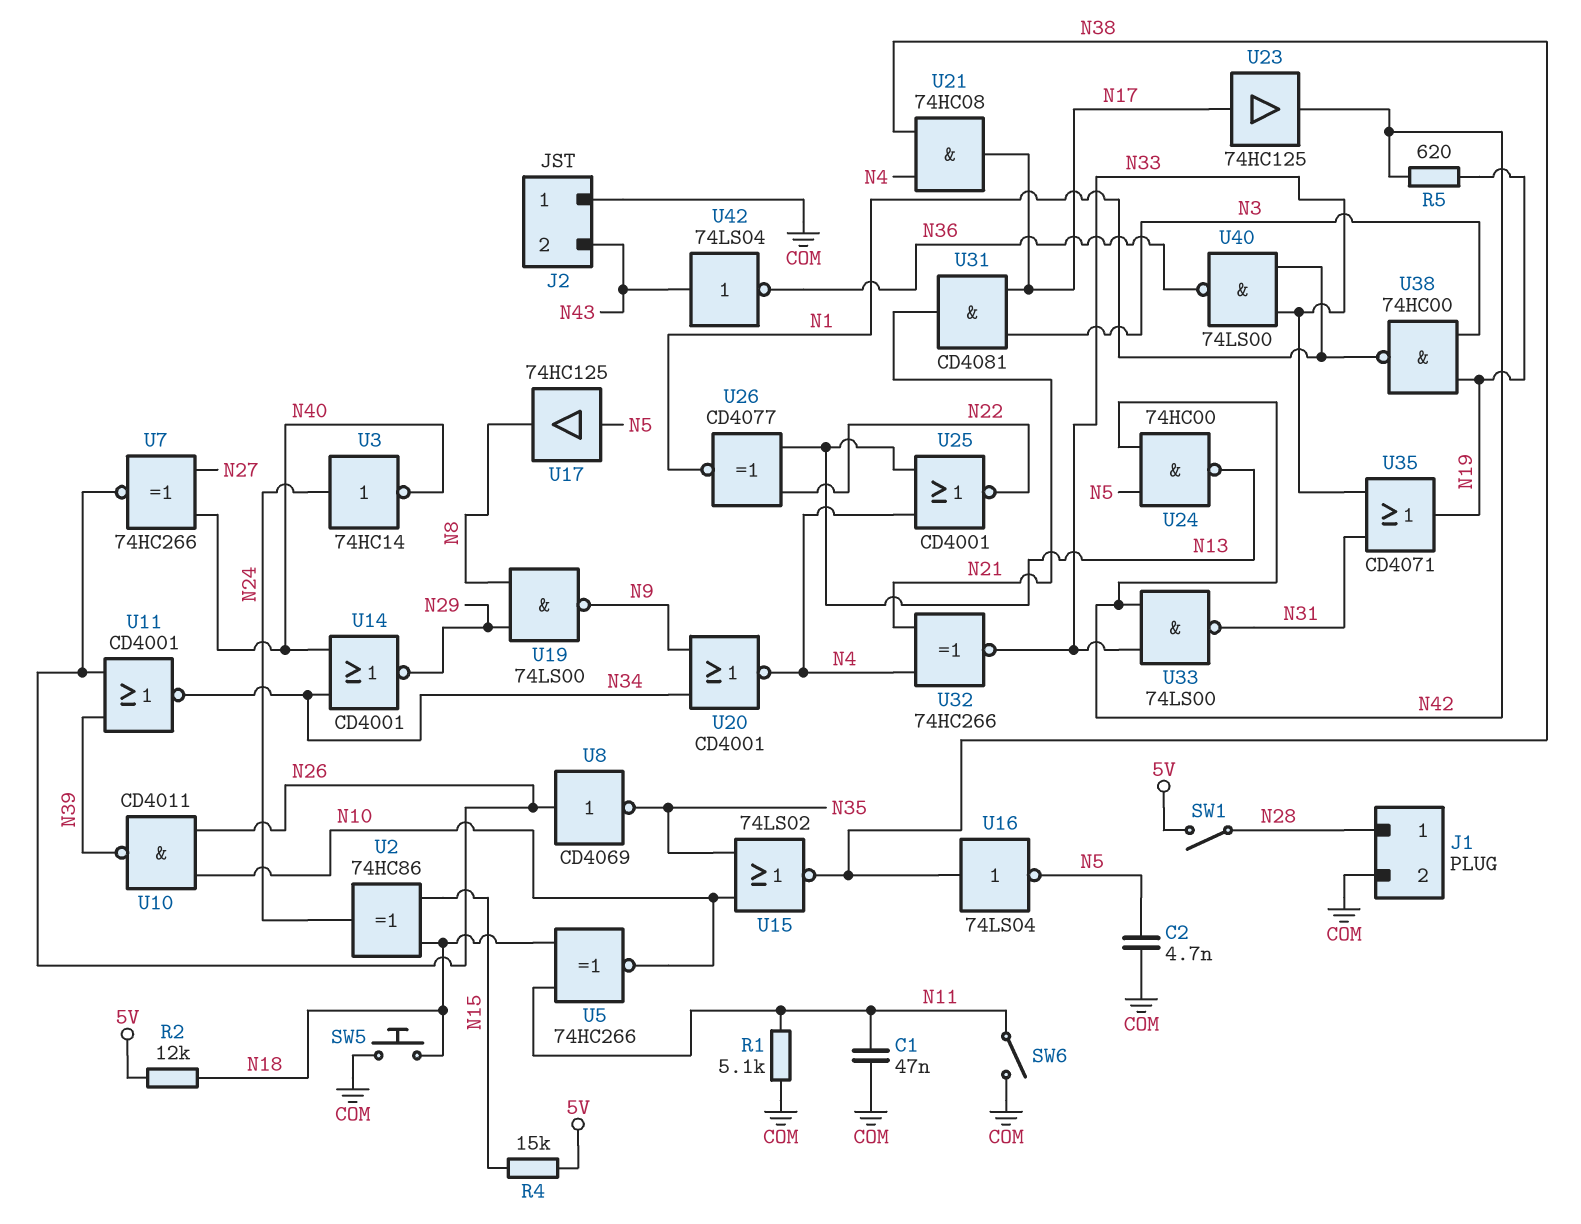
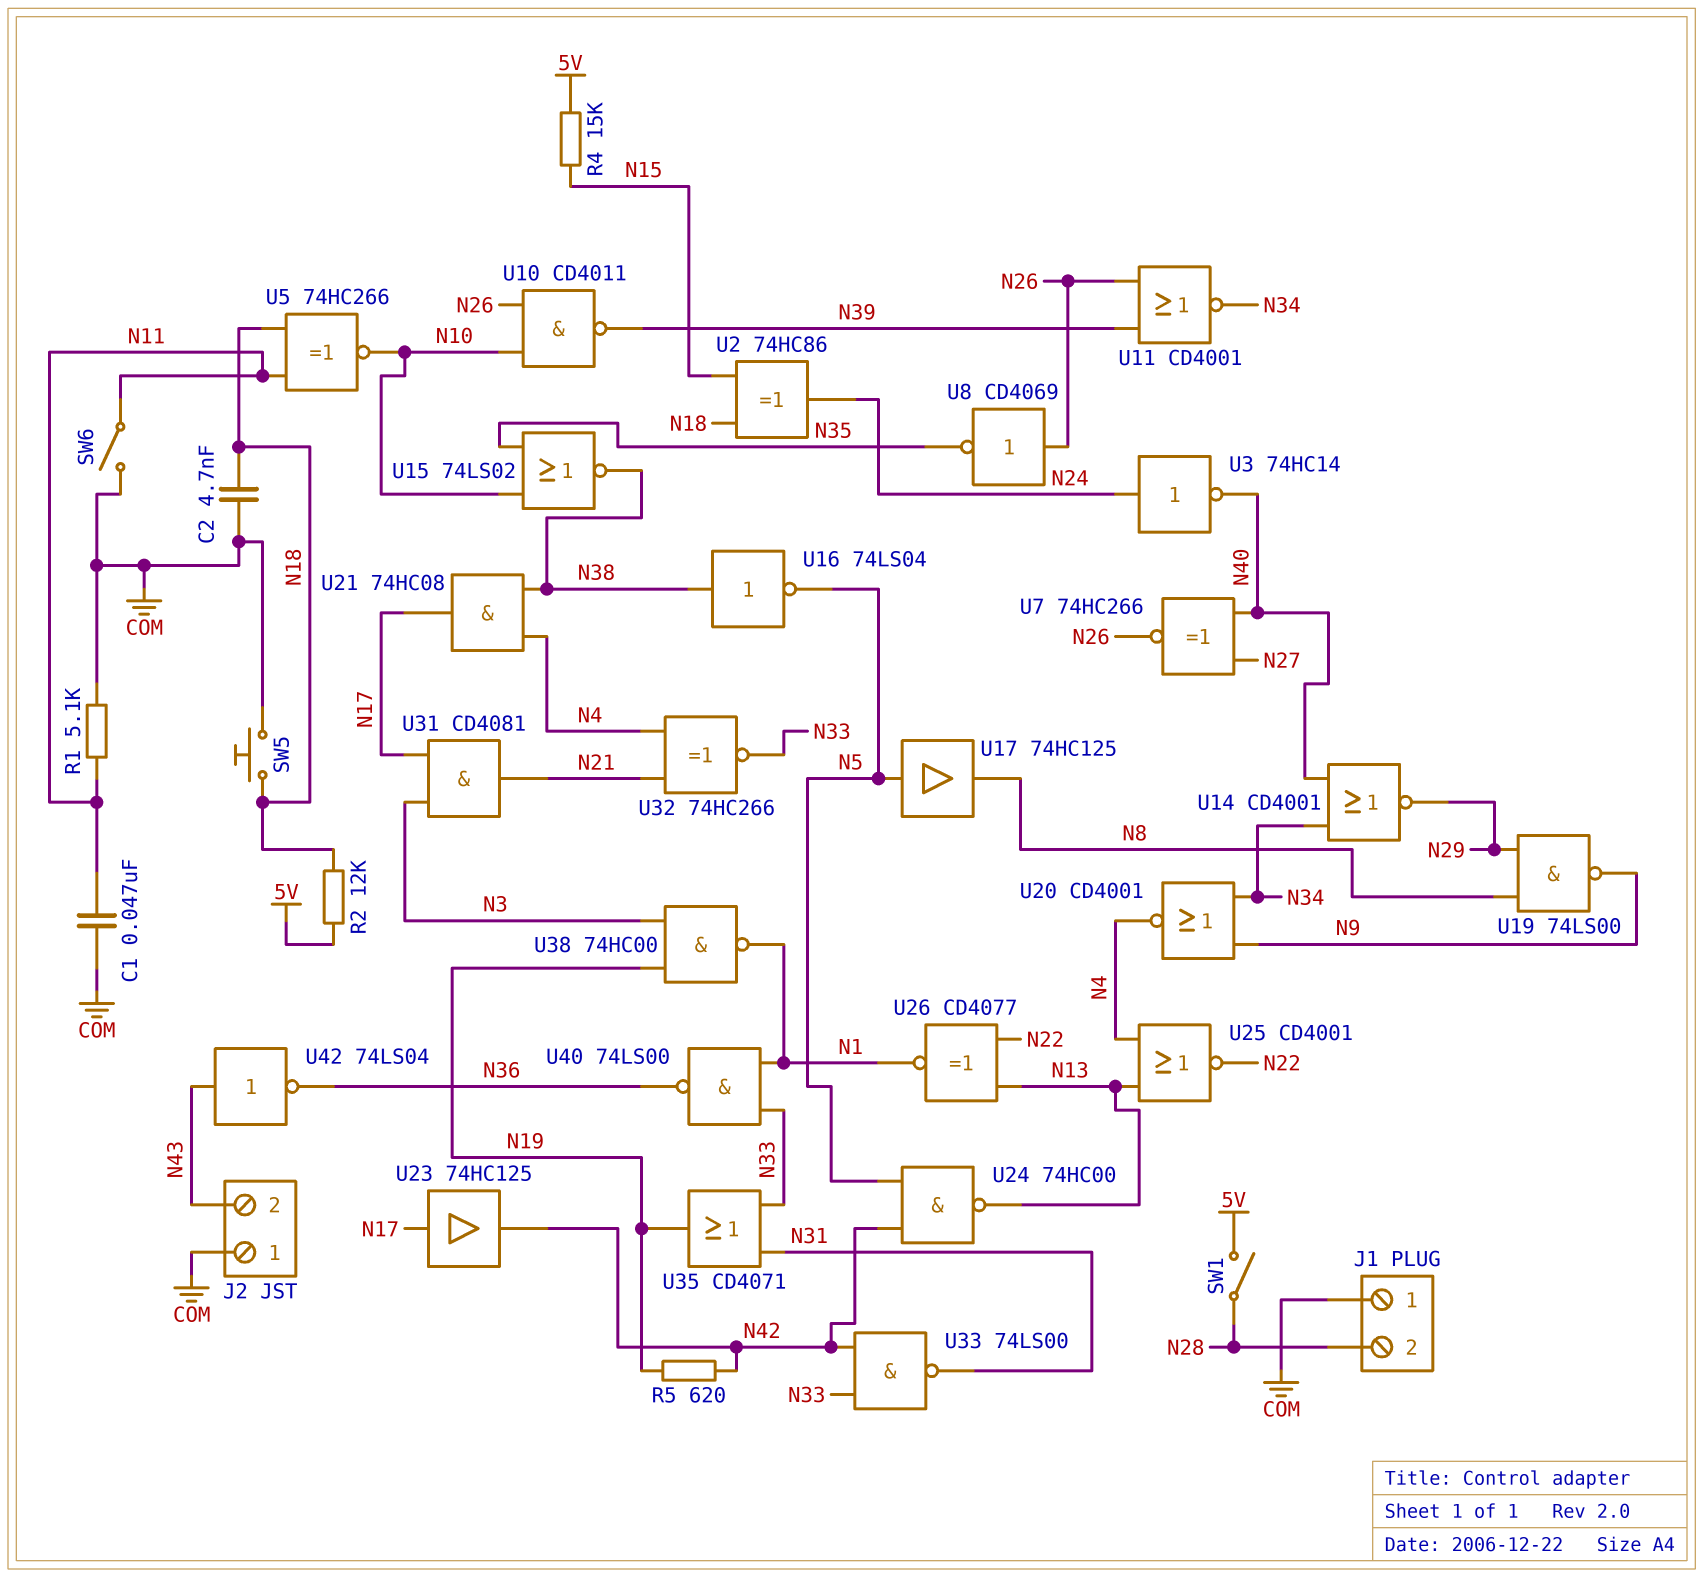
C2: 4.7nF (COM, N5) -> 4.7nF (COM, N18)
J1 pin 1: N28 -> COM
J1 pin 2: COM -> N28

